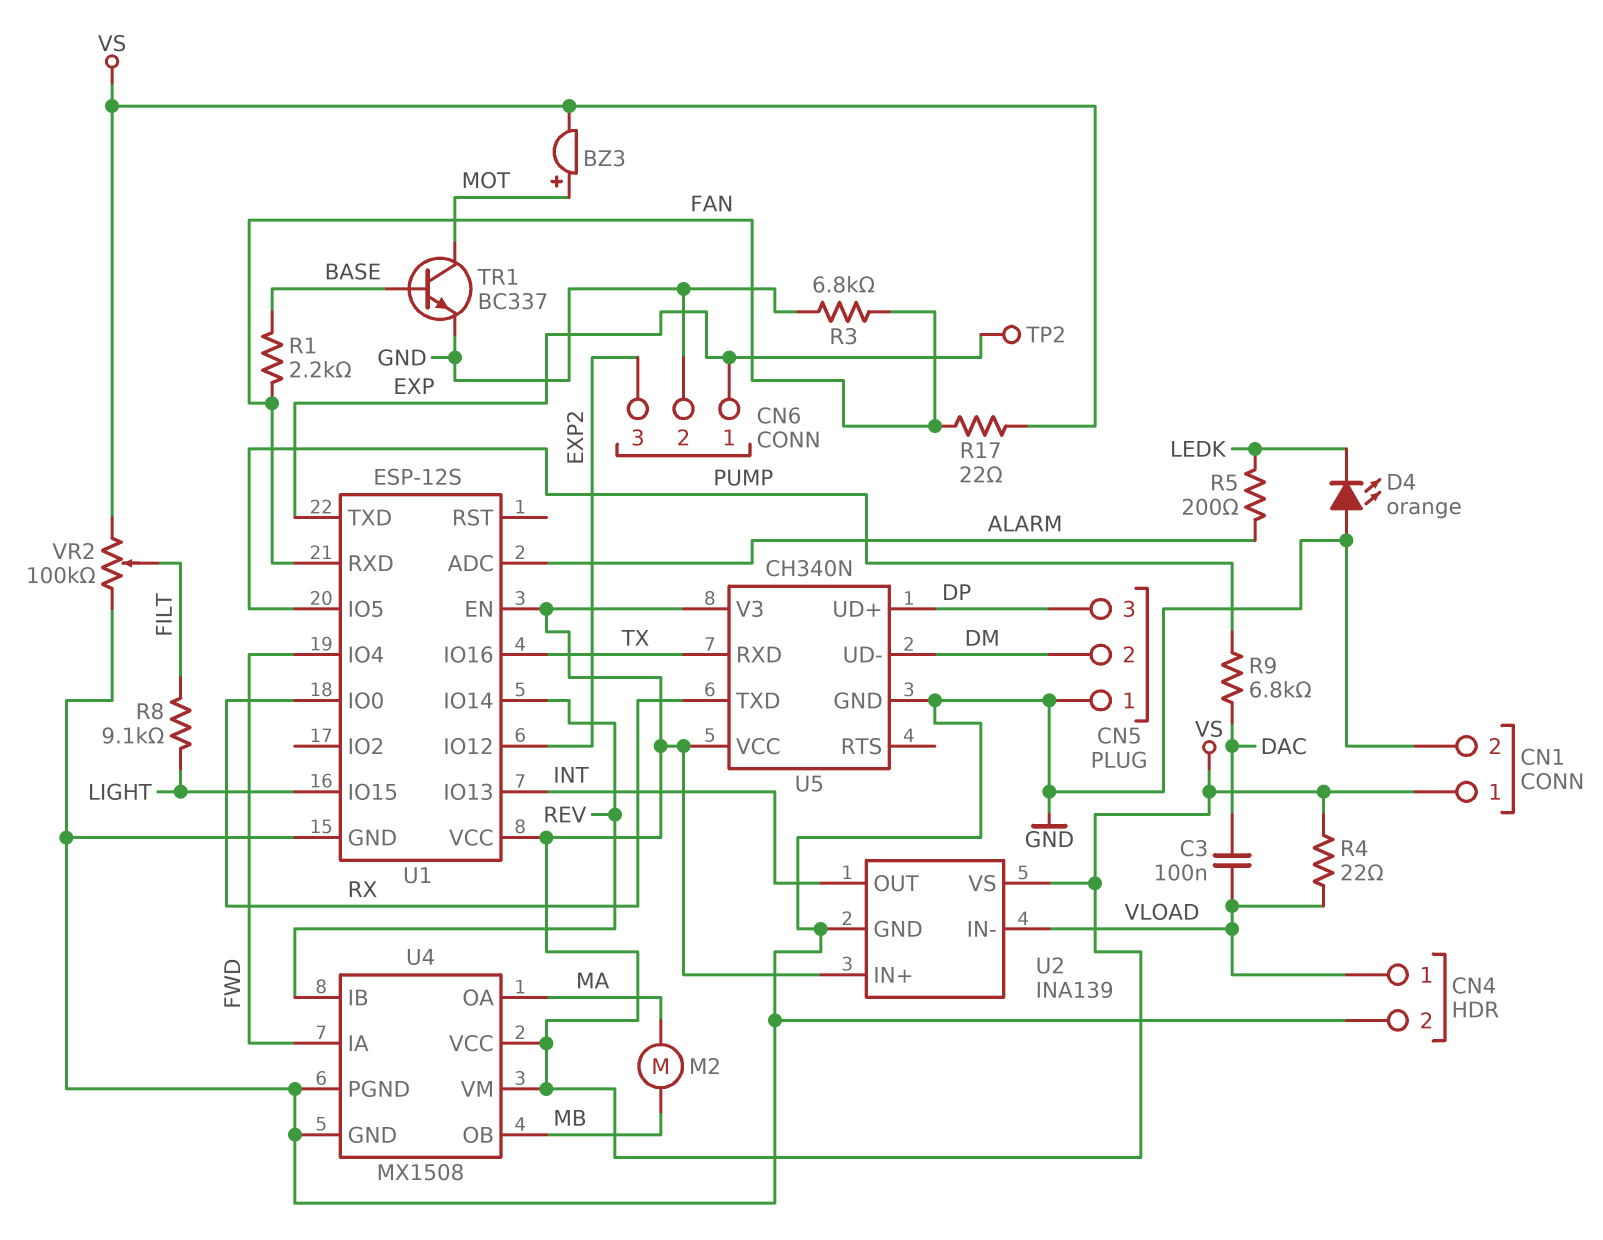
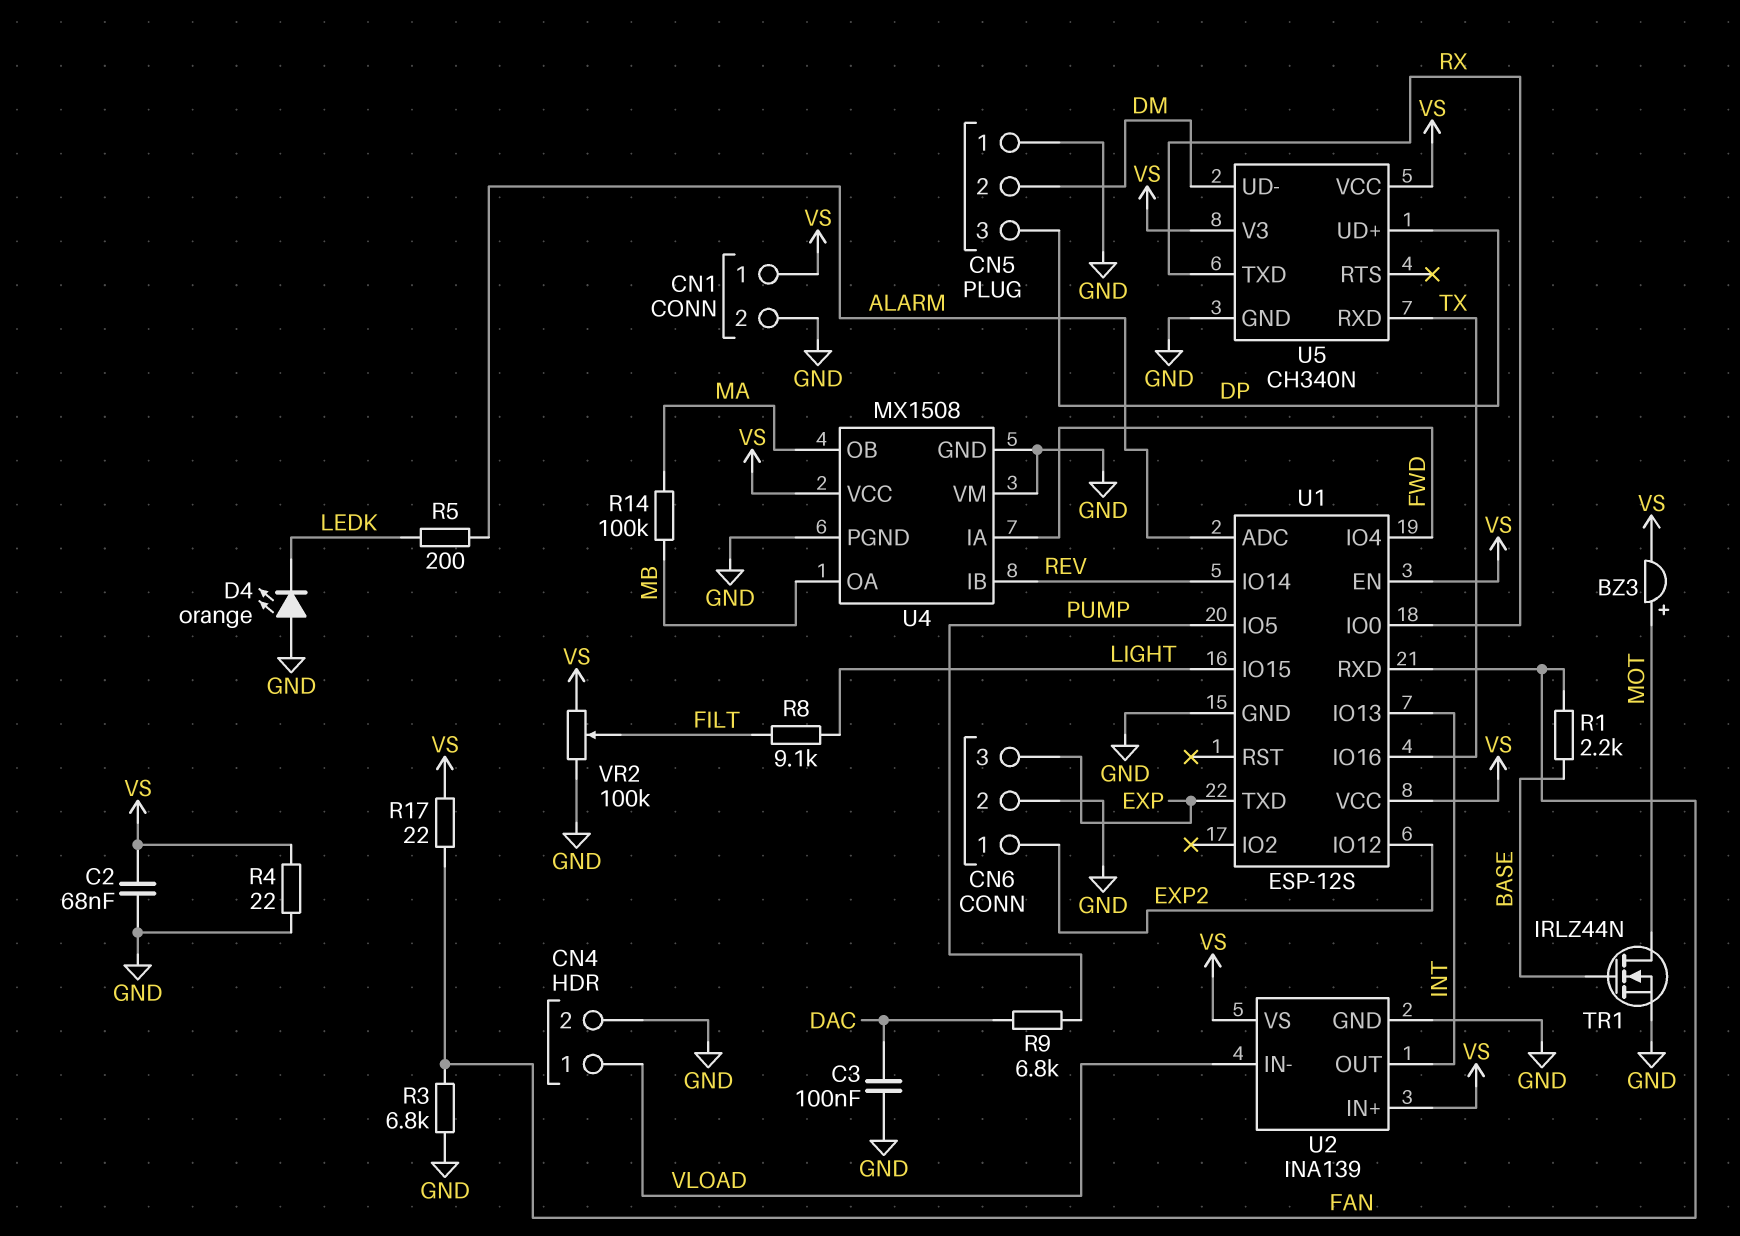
C2: none -> 68nF (GND, VS)
C3: 100nF (DAC, VLOAD) -> 100nF (DAC, GND)
CN6 pin 1: EXP -> EXP2
CN6 pin 3: EXP2 -> EXP
M2: motor (MA, MB) -> none
R4: 22 (VLOAD, VS) -> 22 (GND, VS)
R14: none -> 100k (MA, MB)
TP2: test point (EXP) -> none
TR1: NPN BC337 (B BASE, C MOT, E GND) -> NMOS IRLZ44N (G BASE, D MOT, S GND)
U4 pin OA: MA -> MB
U4 pin OB: MB -> MA
U4 pin VM: VS -> GND

